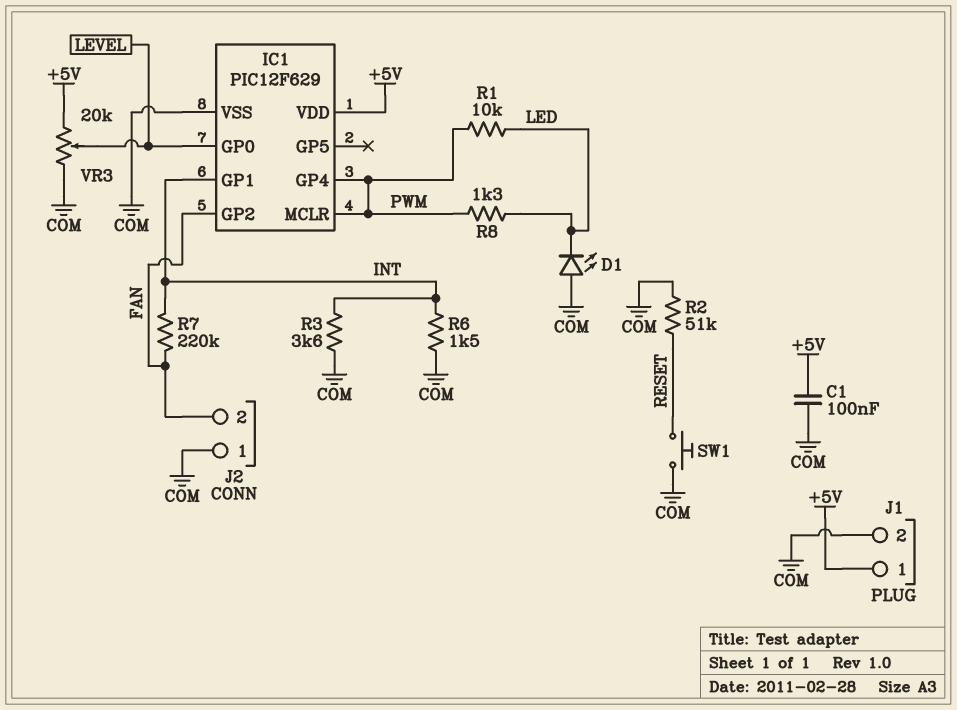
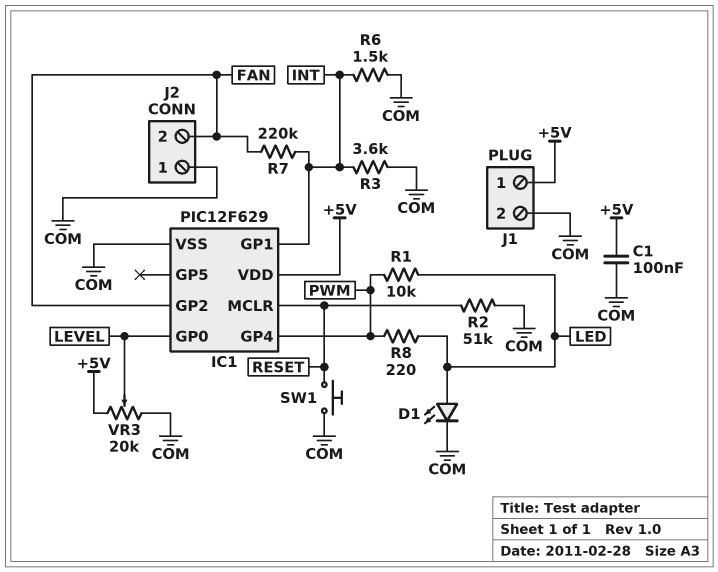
D1: LED (A COM, K LED) -> LED (A LED, K COM)
IC1 pin MCLR: PWM -> RESET
R8: 1.3k (LED, PWM) -> 220 (LED, PWM)

